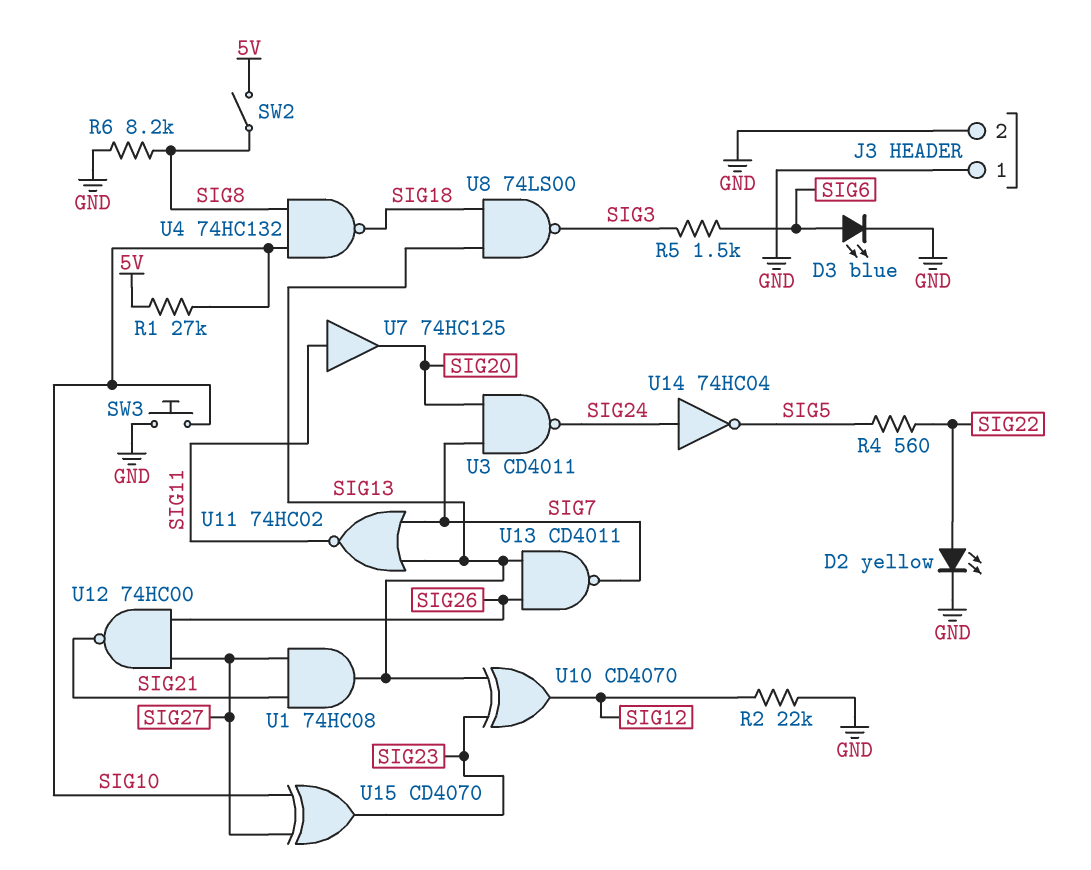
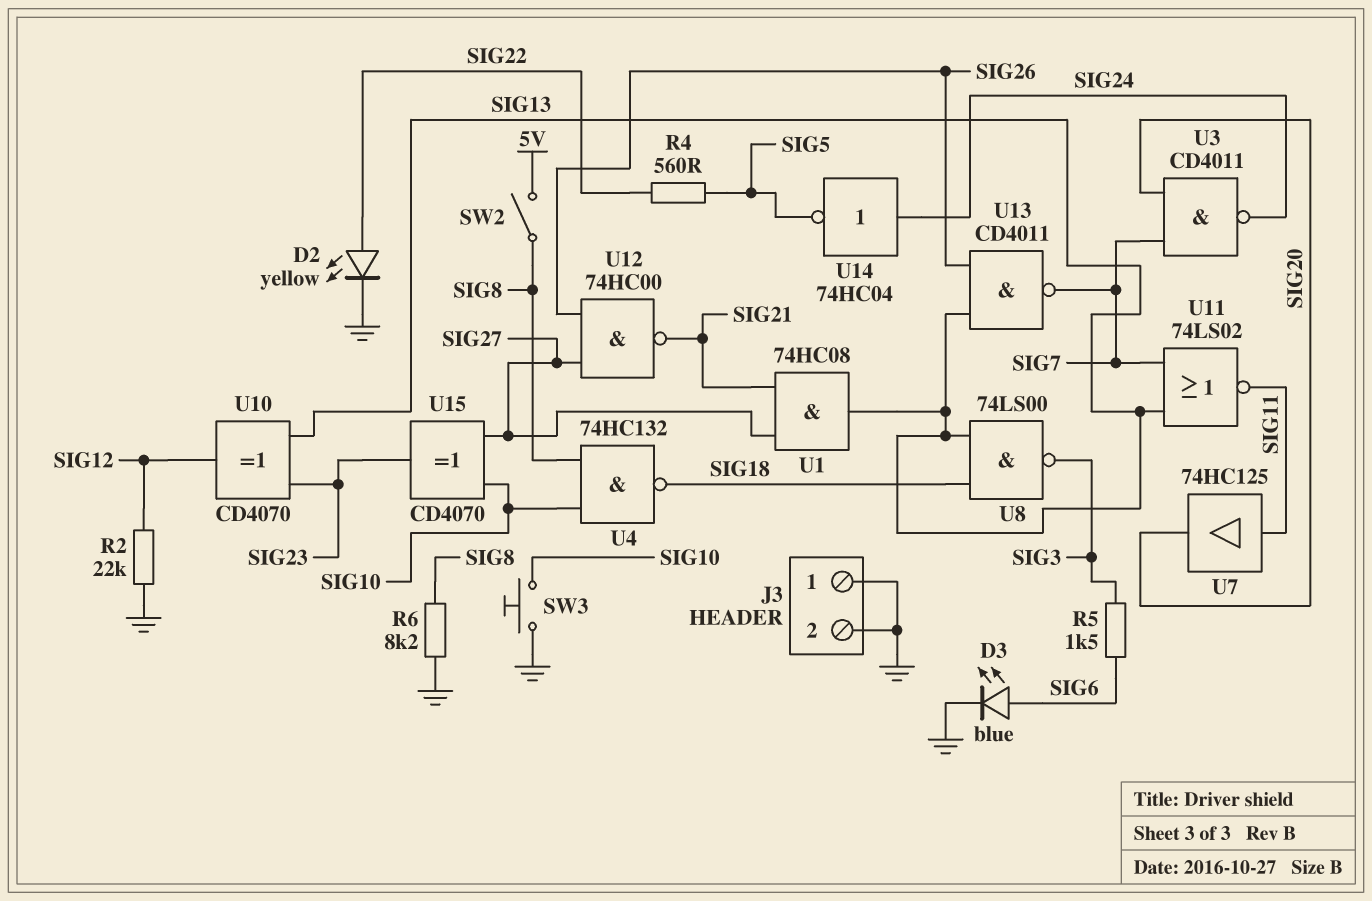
R1: 27k (5V, SIG10) -> none
U11: NOR 74HC02 (in SIG7, in SIG13, out SIG11) -> NOR 74LS02 (in SIG7, in SIG13, out SIG11)

